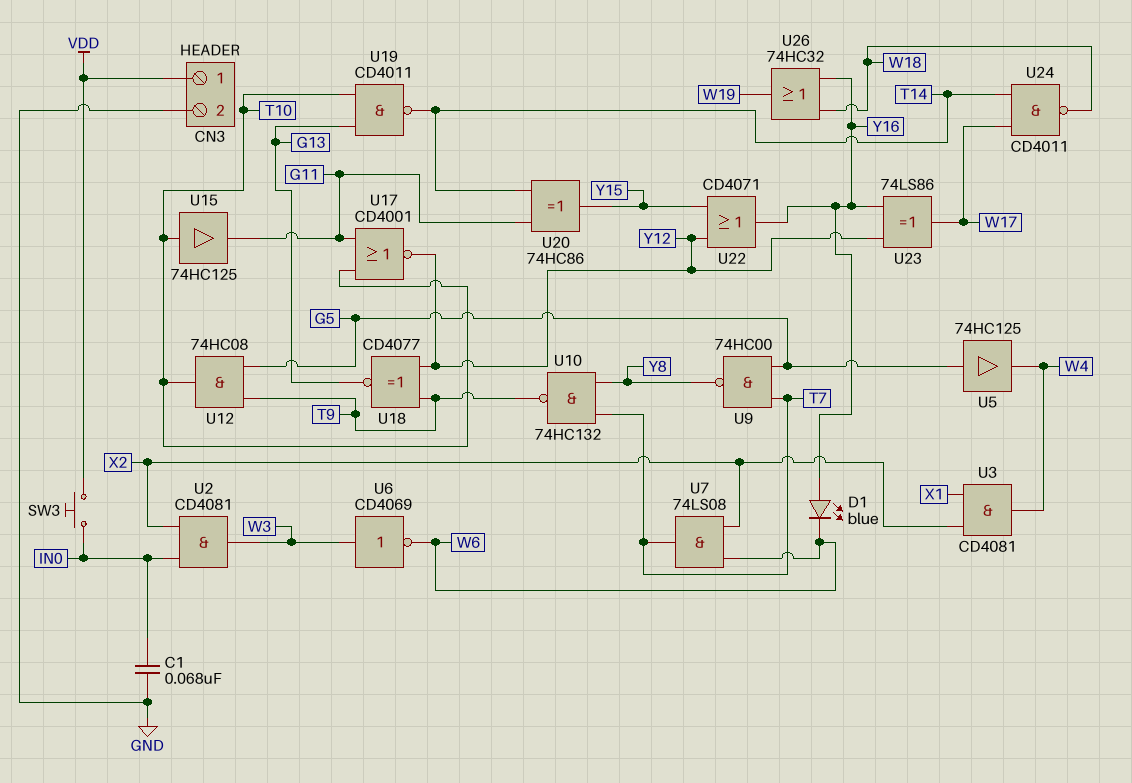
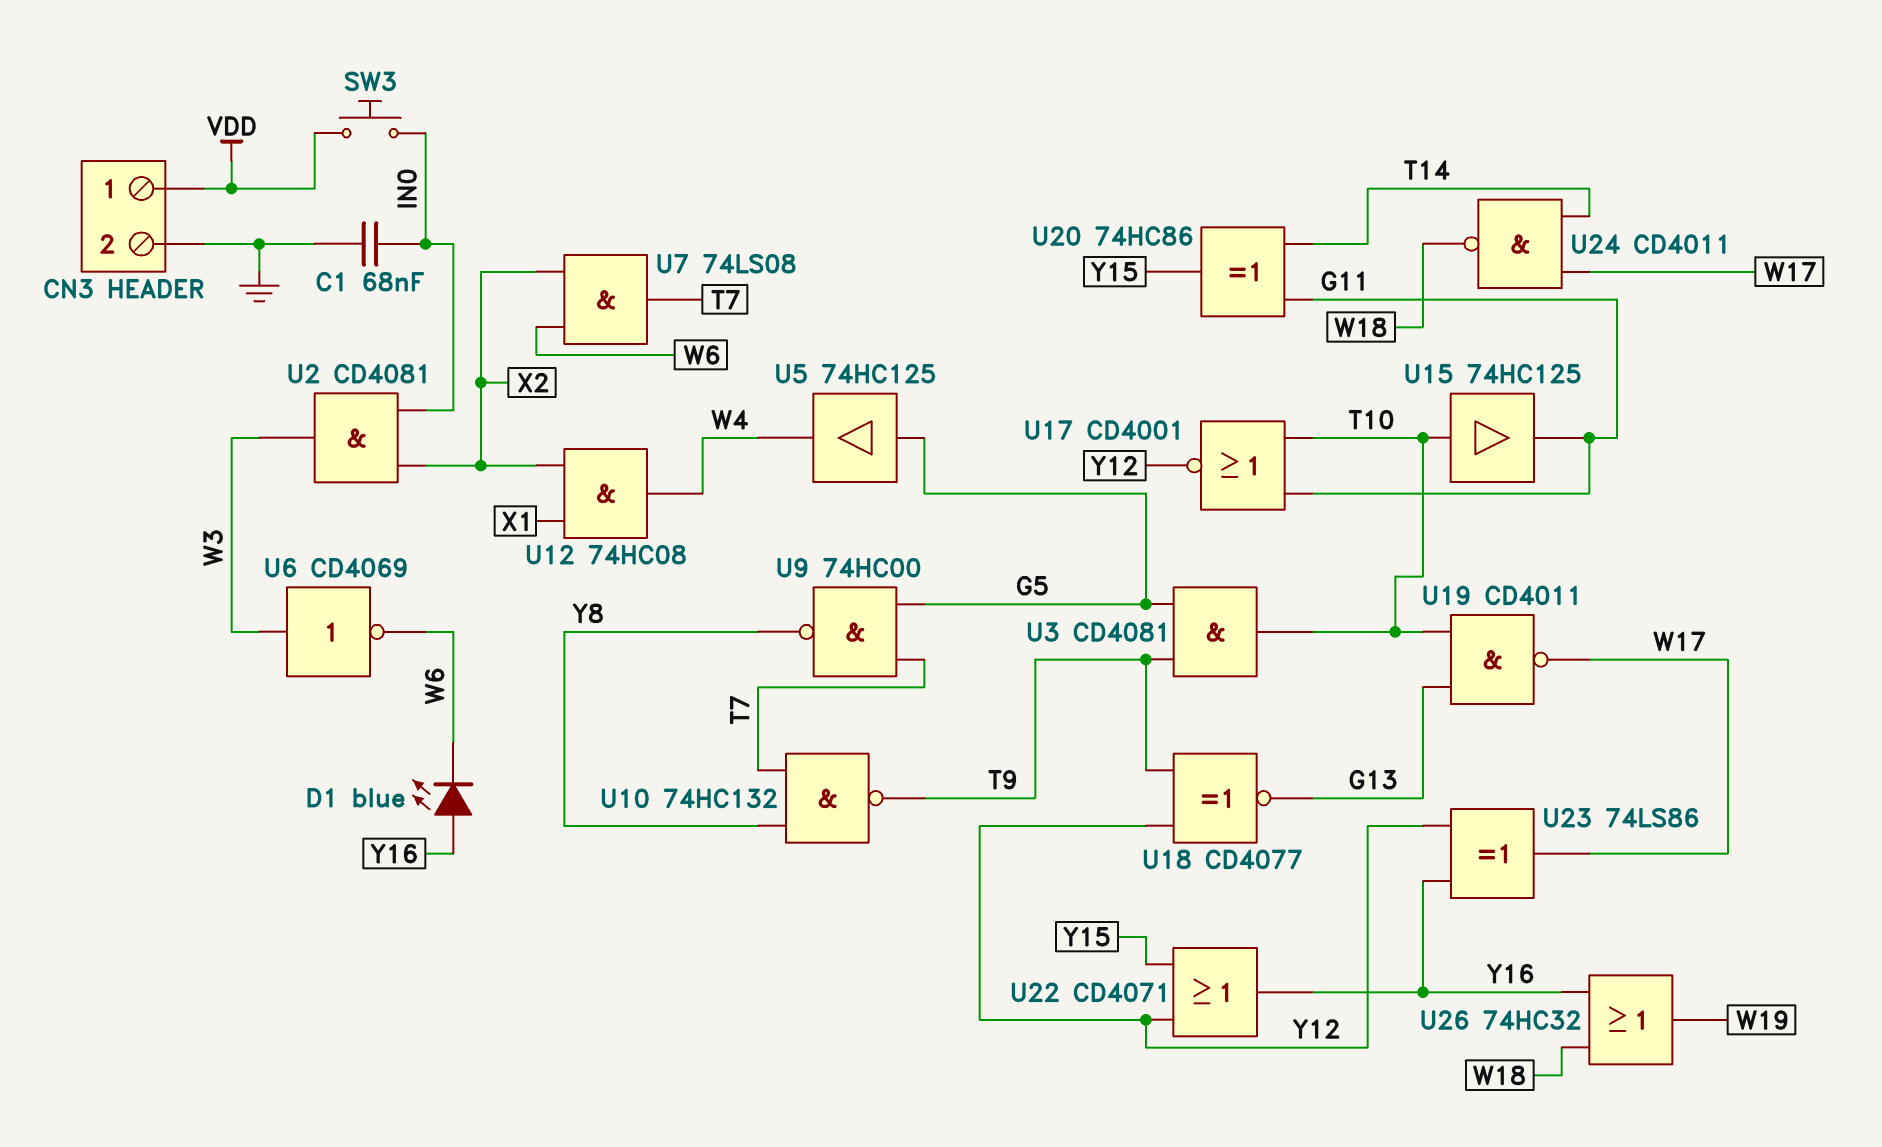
U3: AND CD4081 (in X1, in X2, out W4) -> AND CD4081 (in G5, in T9, out T10)
U12: AND 74HC08 (in G5, in T9, out T10) -> AND 74HC08 (in X1, in X2, out W4)
U19: NAND CD4011 (in G13, in T10, out T14) -> NAND CD4011 (in G13, in T10, out W17)

